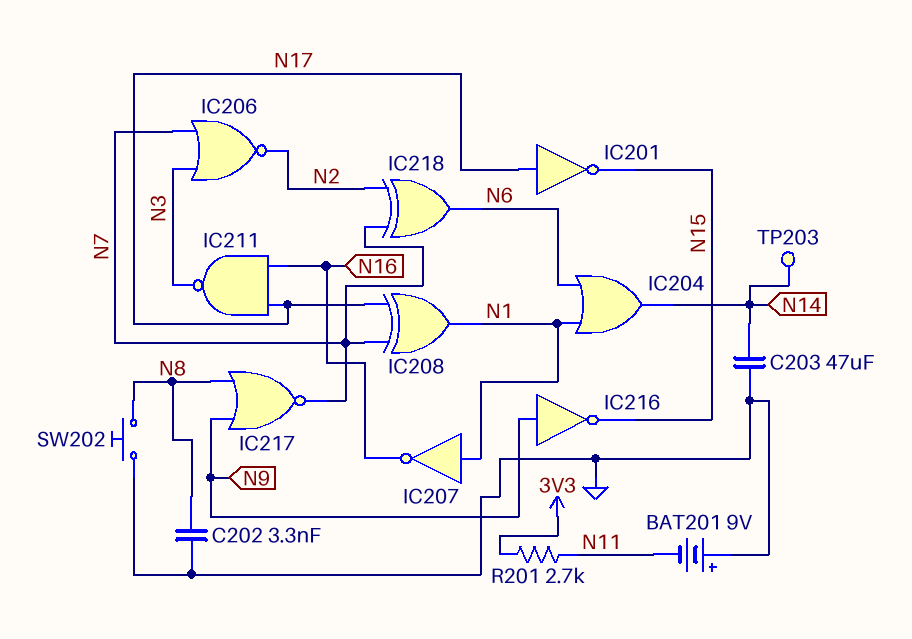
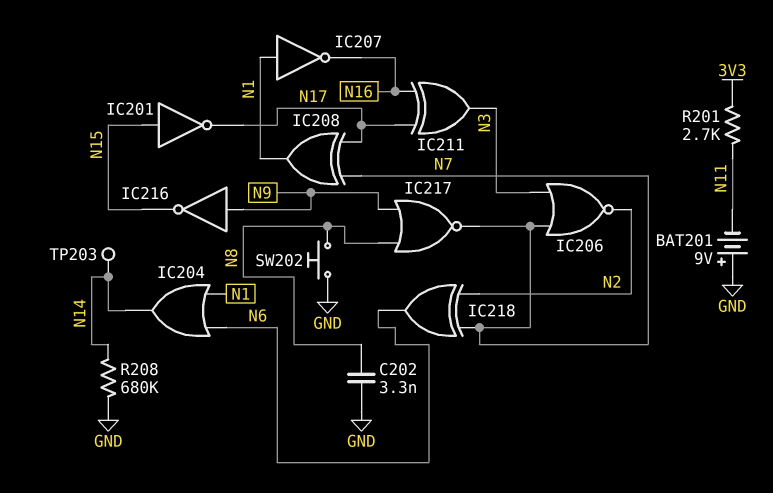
C203: 47uF (GND, N14) -> none
IC201: NOT (in N17, out N15) -> NOT (in N15, out N17)
IC211: NAND (in N16, in N17, out N3) -> XOR (in N16, in N17, out N3)
R208: none -> 680k (GND, N14)

